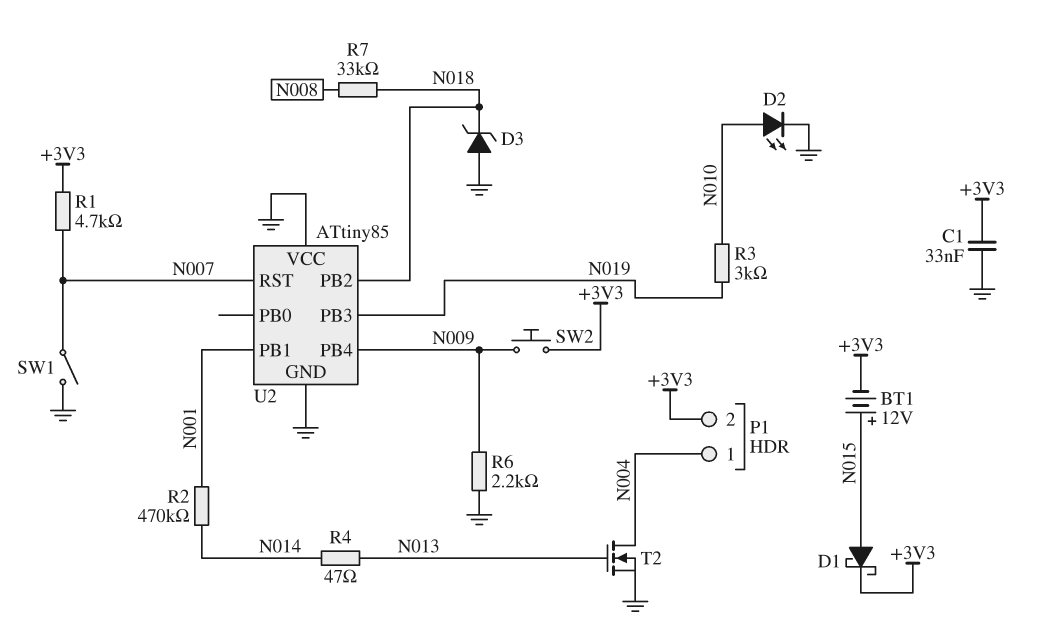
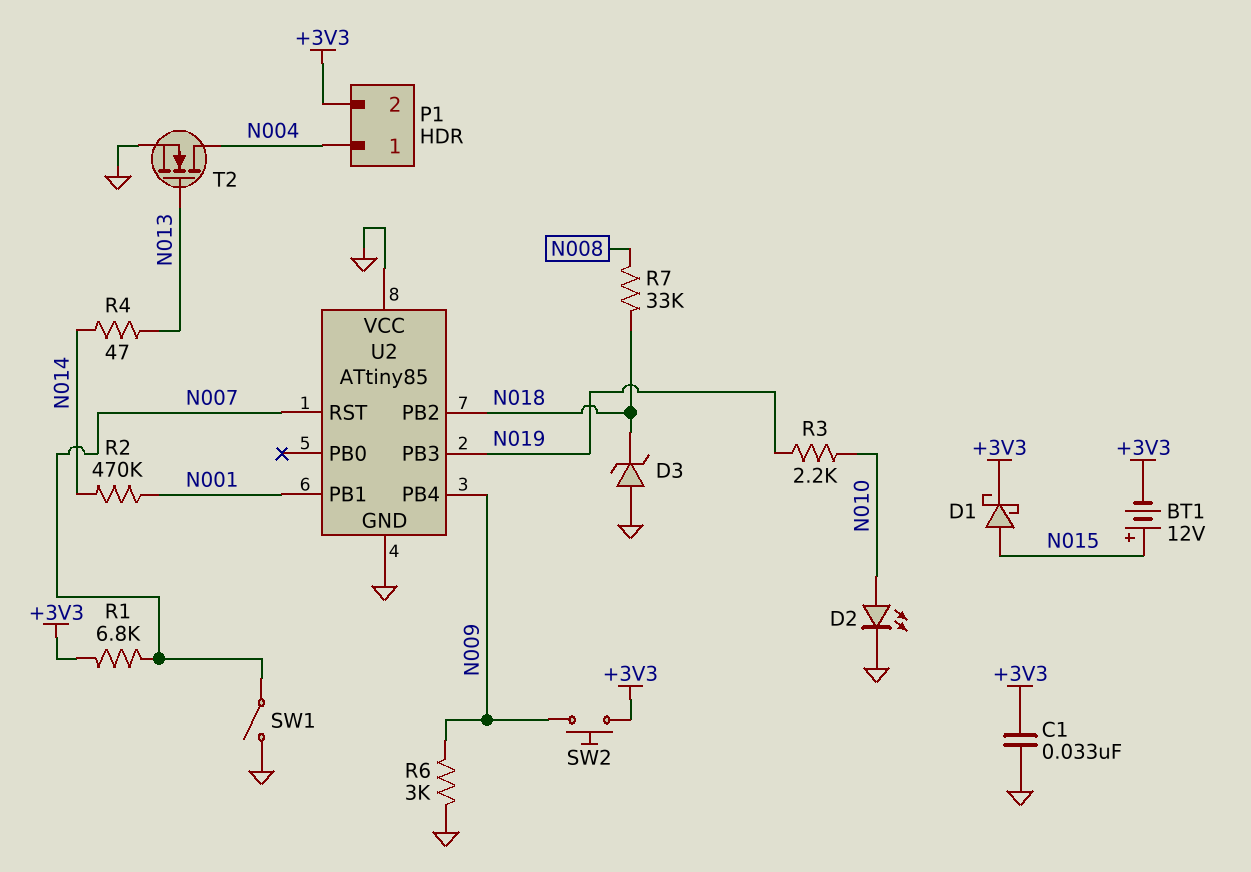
R1: 4.7k (+3V3, N007) -> 6.8k (+3V3, N007)
R3: 3k (N010, N019) -> 2.2k (N010, N019)
R6: 2.2k (GND, N009) -> 3k (GND, N009)

